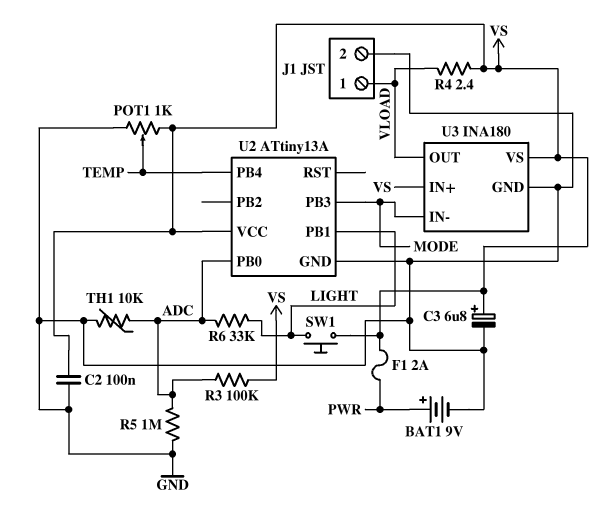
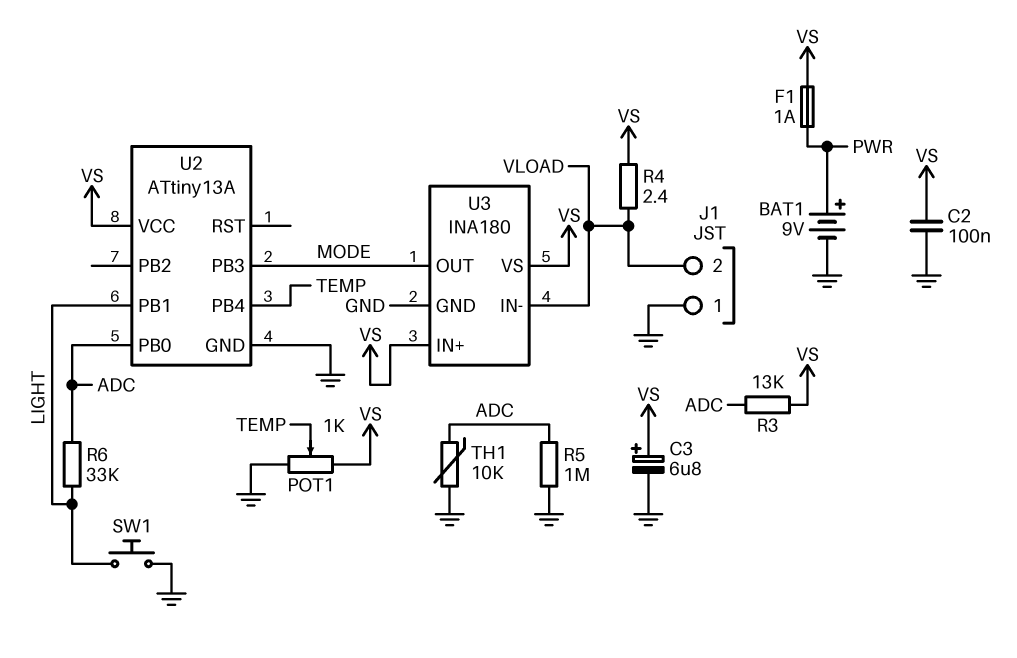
F1: 2A (PWR, VS) -> 1A (PWR, VS)
J1 pin 1: VLOAD -> GND
J1 pin 2: GND -> VLOAD
R3: 100k (ADC, VS) -> 13k (ADC, VS)
SW1: button (LIGHT, VS) -> button (GND, LIGHT)
U3 pin IN-: MODE -> VLOAD
U3 pin OUT: VLOAD -> MODE

